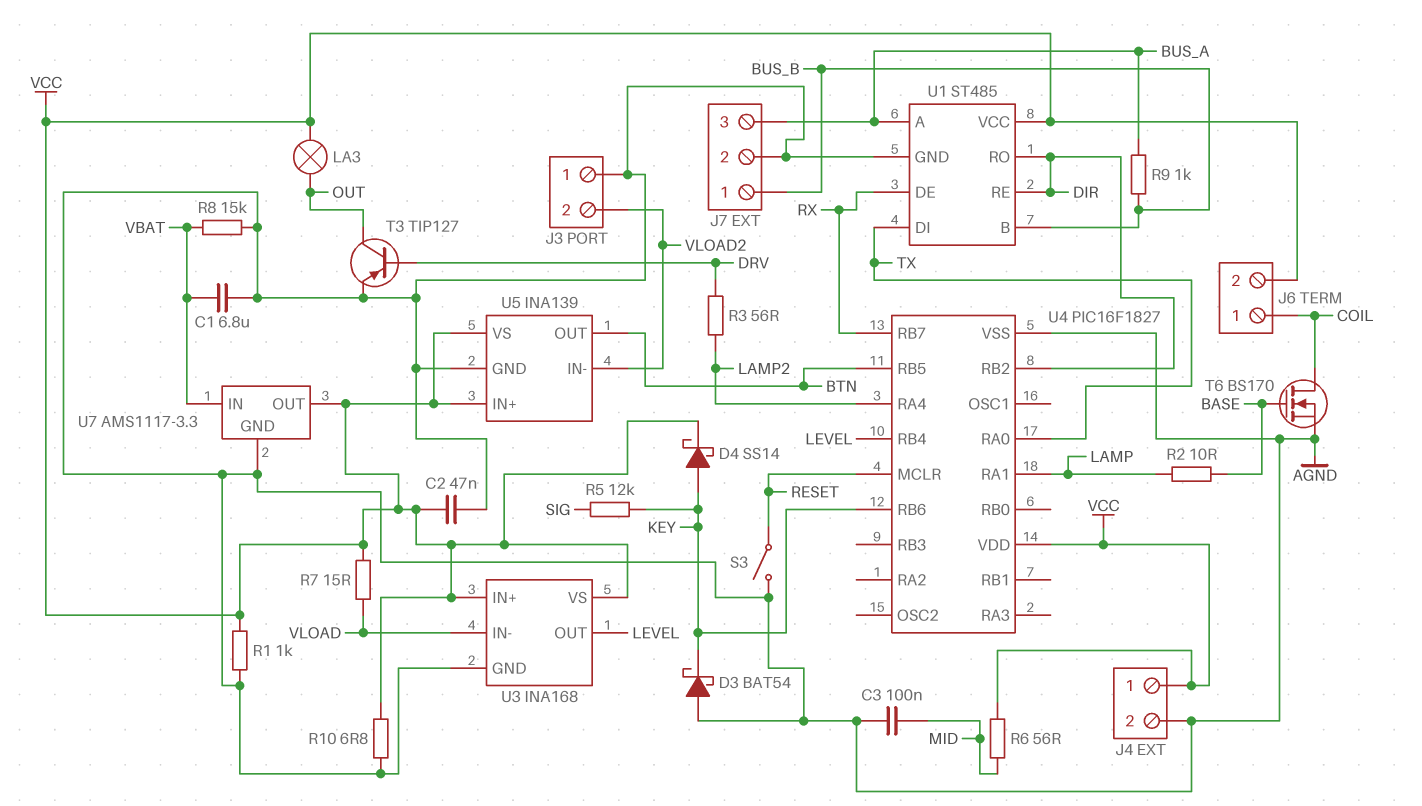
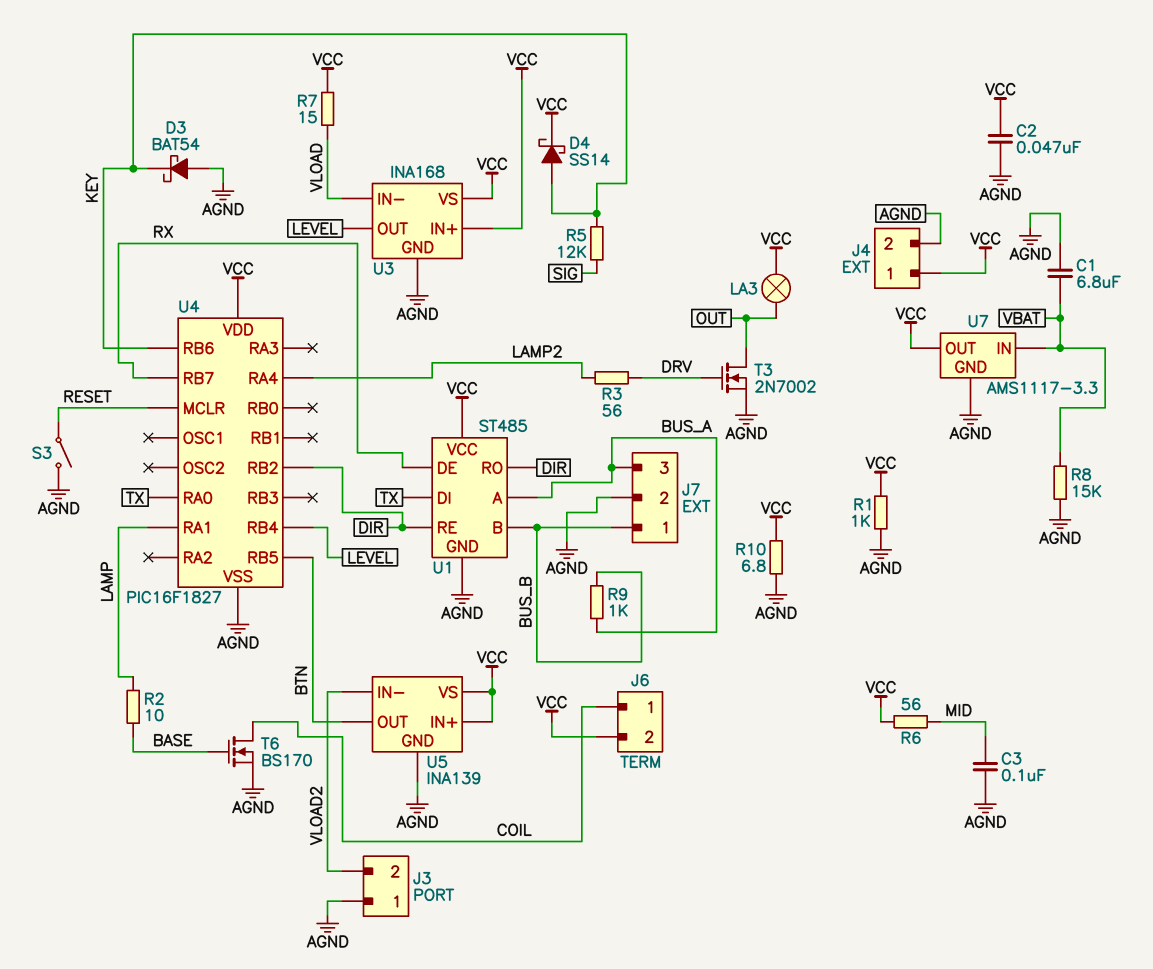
T3: PNP TIP127 (B DRV, C OUT, E AGND) -> NMOS 2N7002 (G DRV, D OUT, S AGND)

